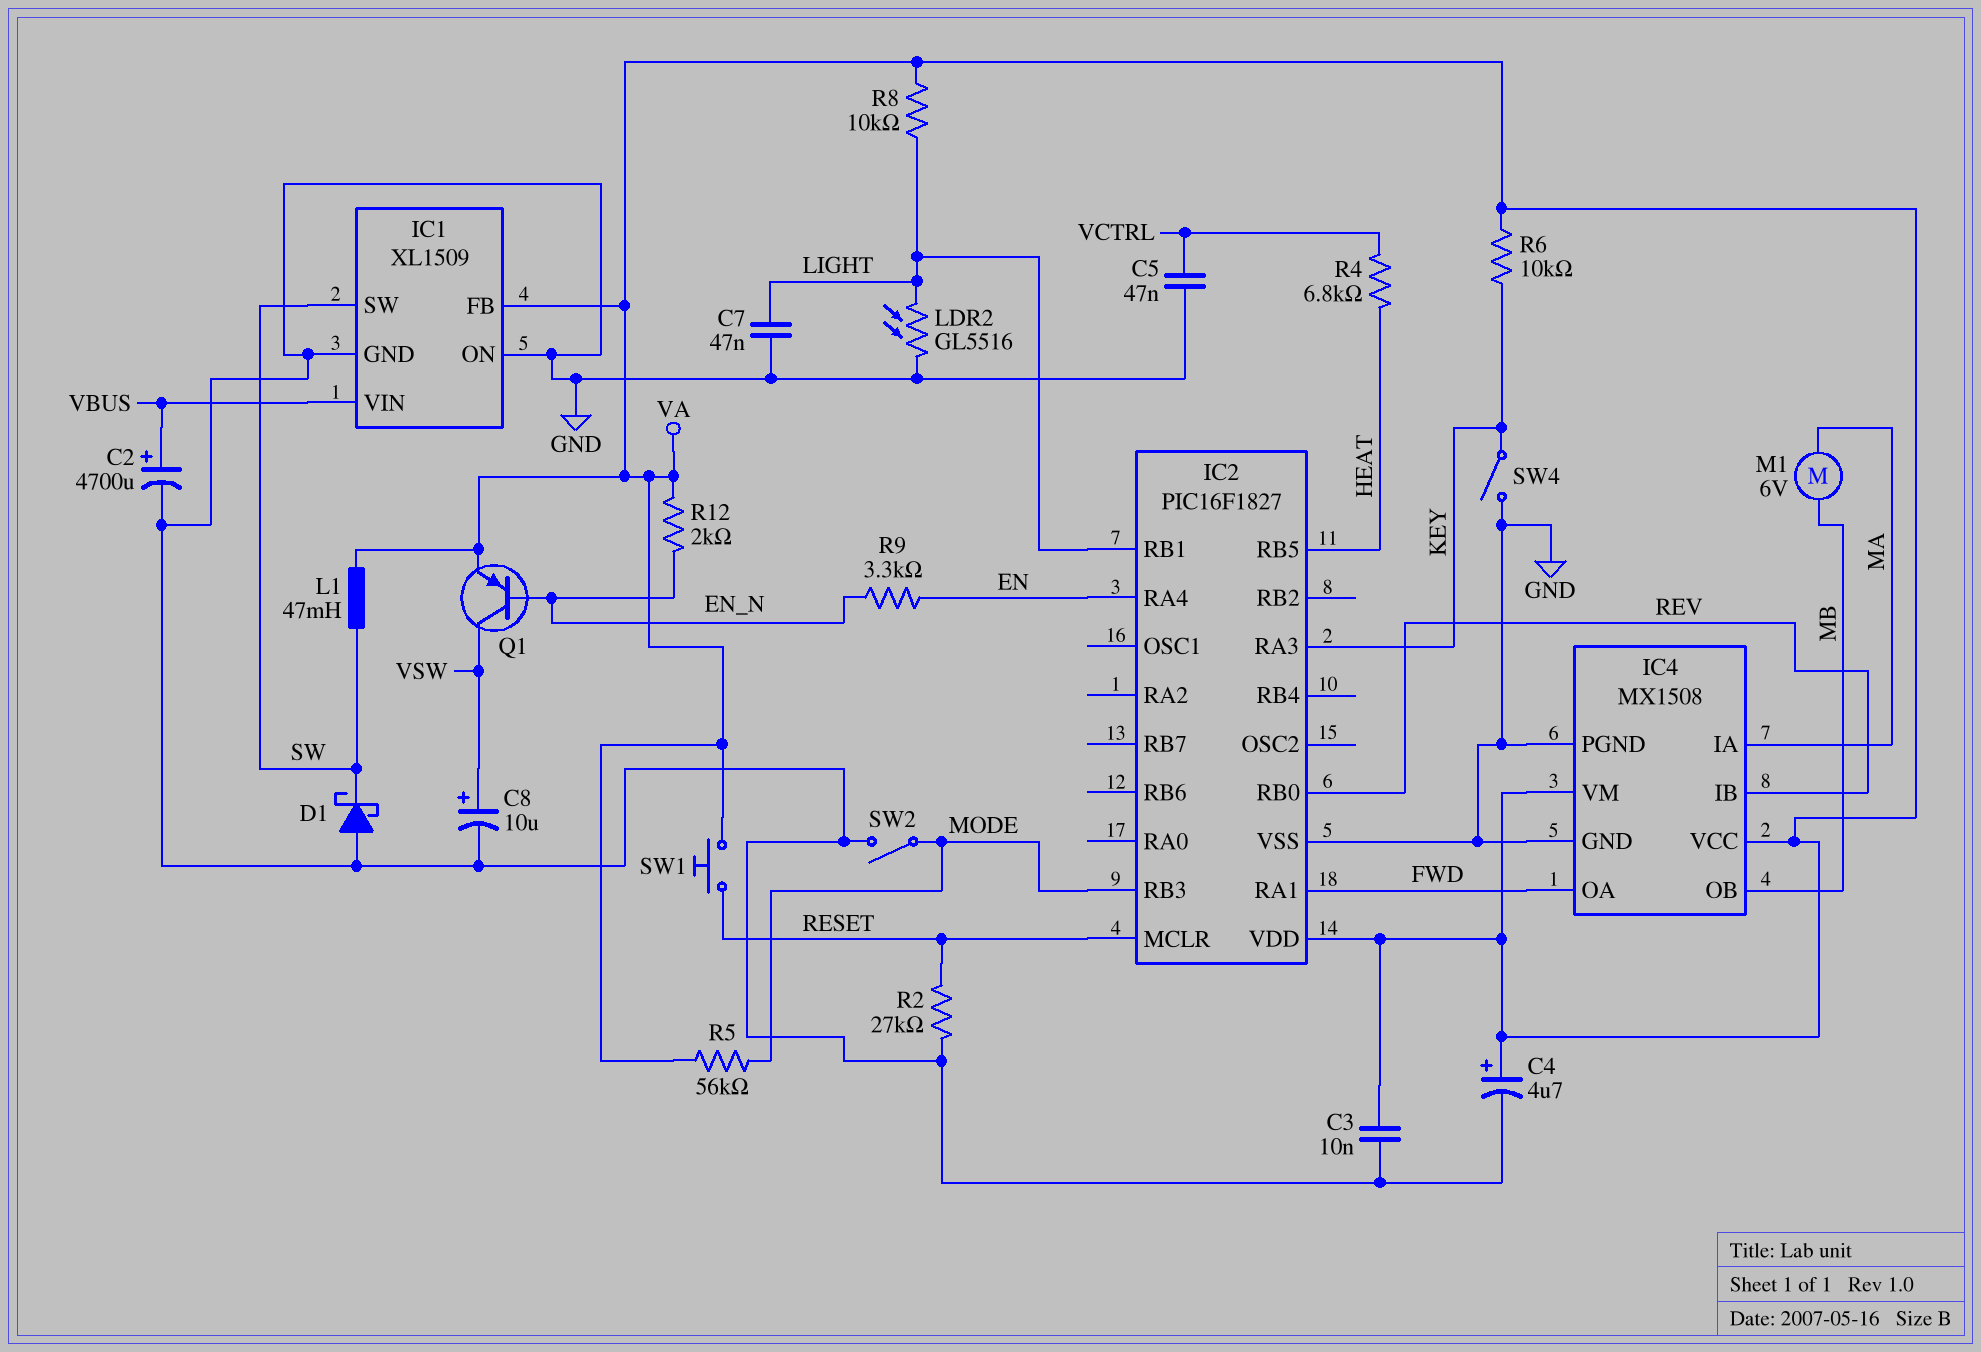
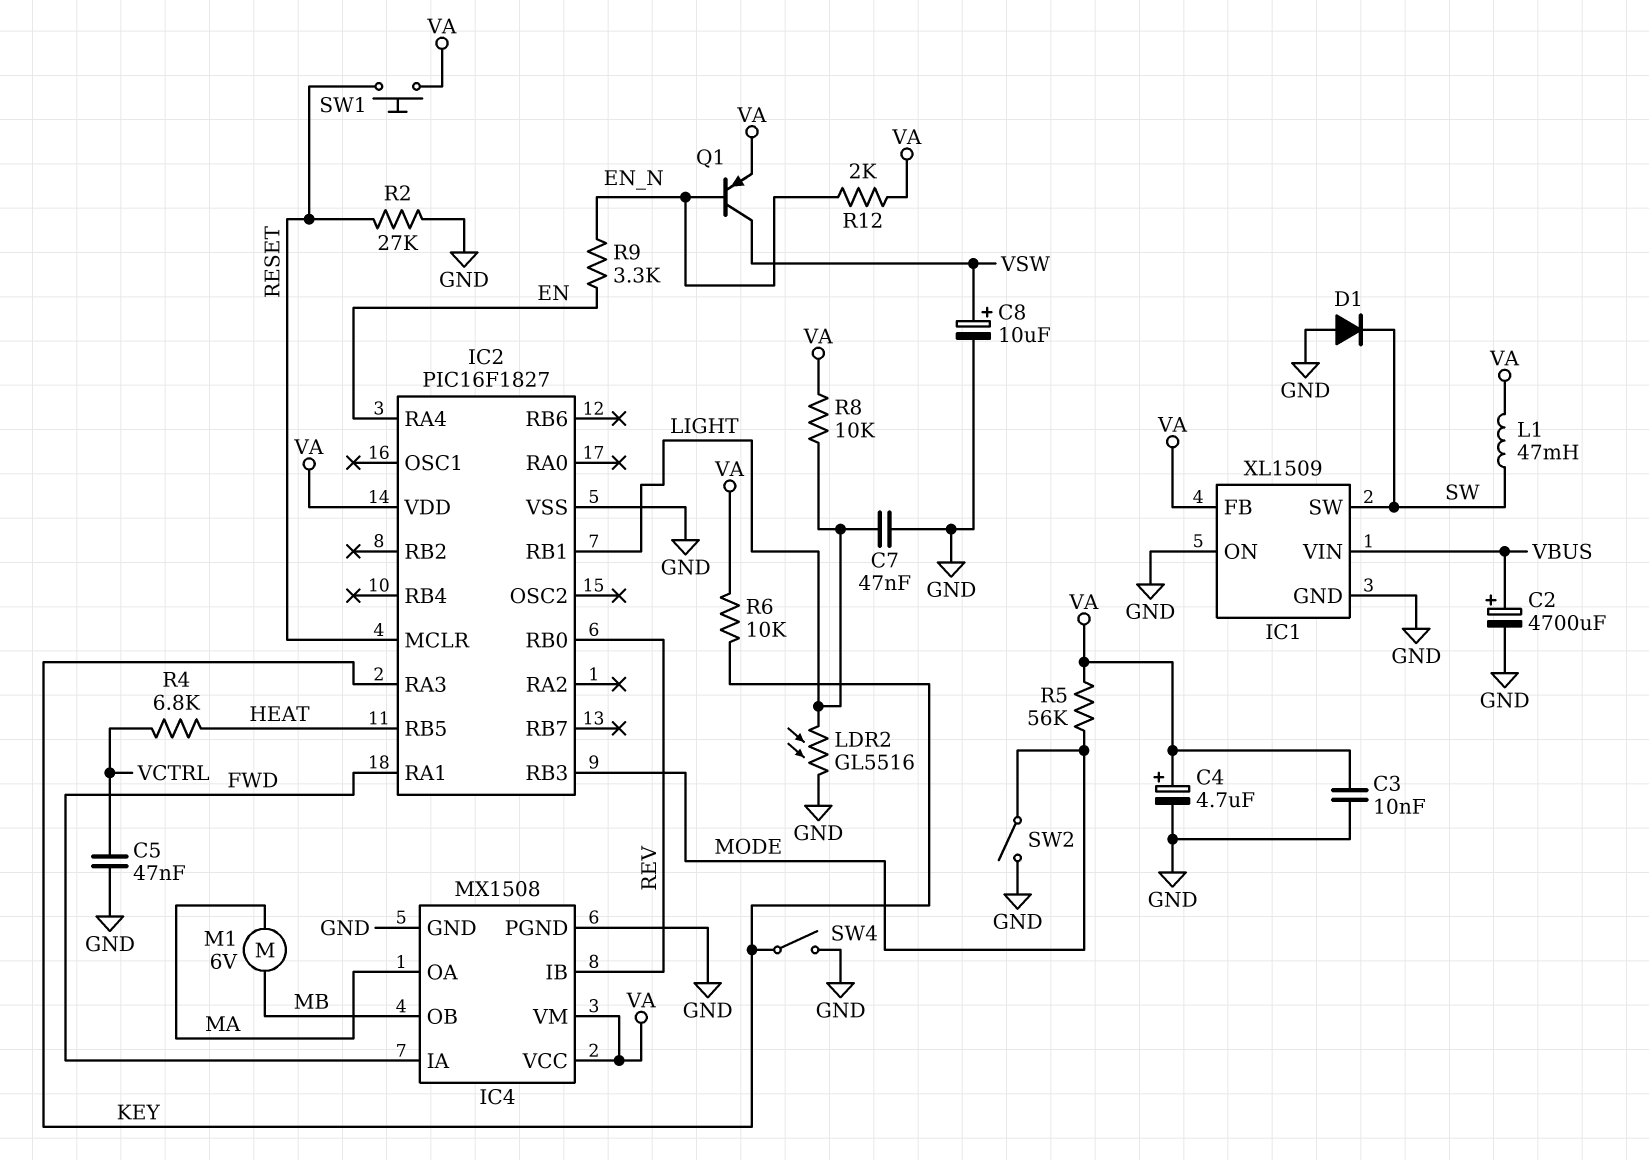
D1: schottky (A GND, K SW) -> diode (A GND, K SW)
IC4 pin IA: MA -> FWD
IC4 pin OA: FWD -> MA

